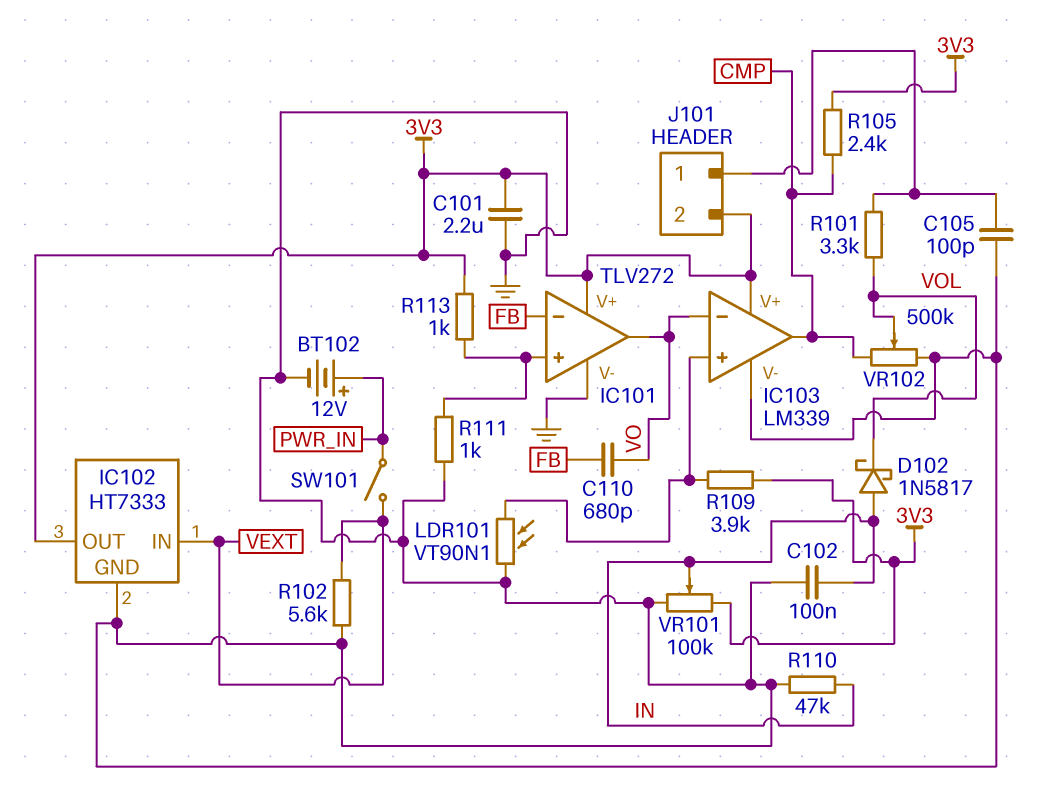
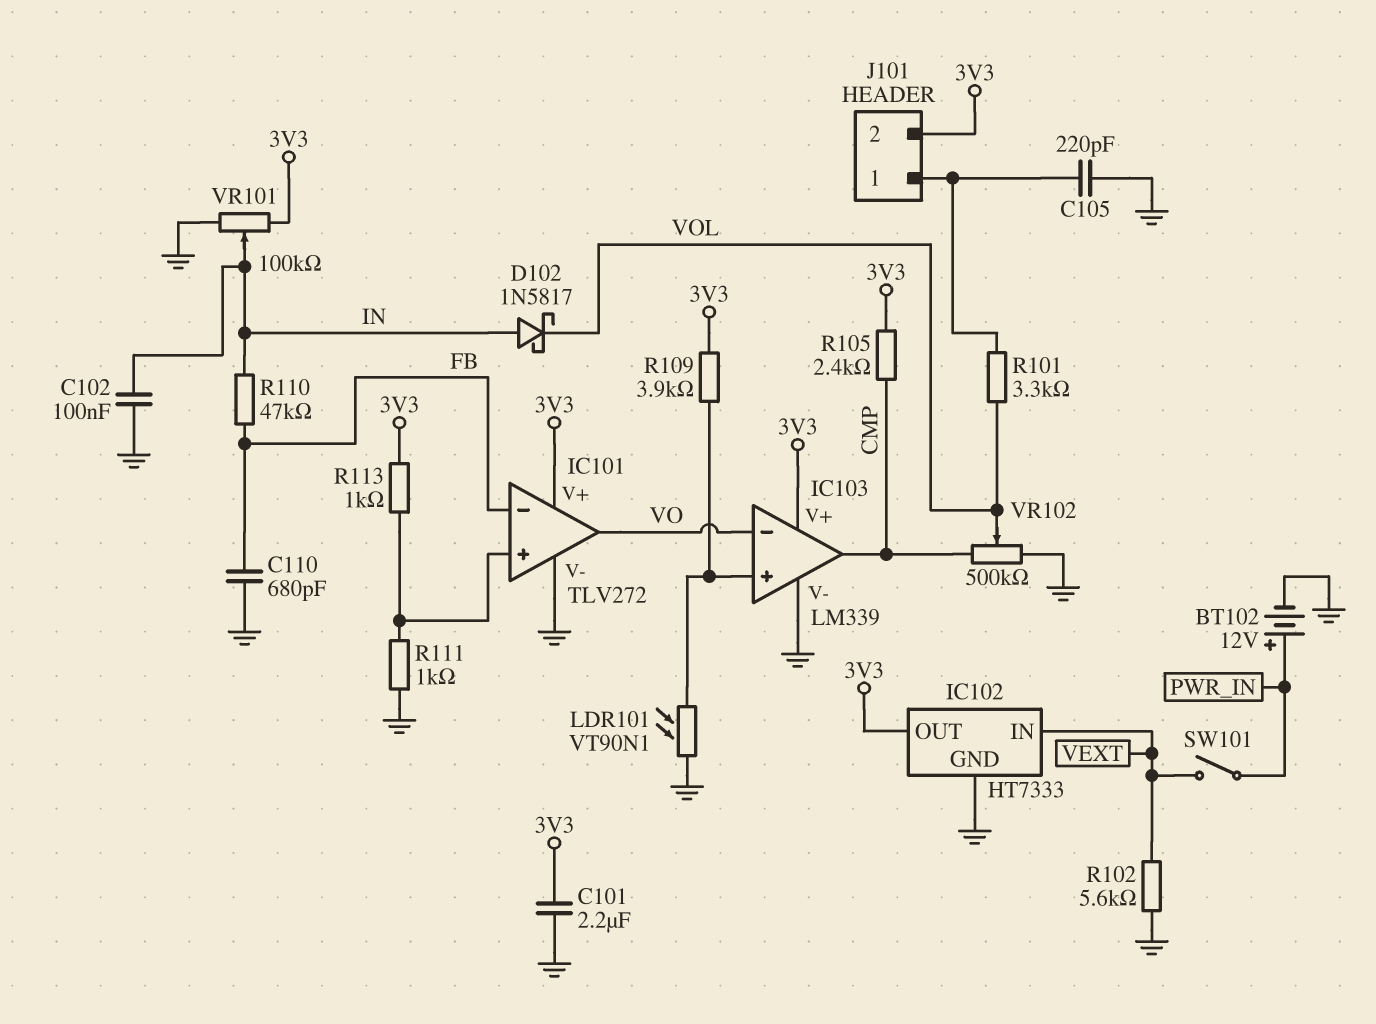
C105: 100pF (GND, J101/1) -> 220pF (GND, J101/1)
C110: 680pF (FB, VO) -> 680pF (FB, GND)
R110: 47k (GND, IN) -> 47k (FB, IN)

